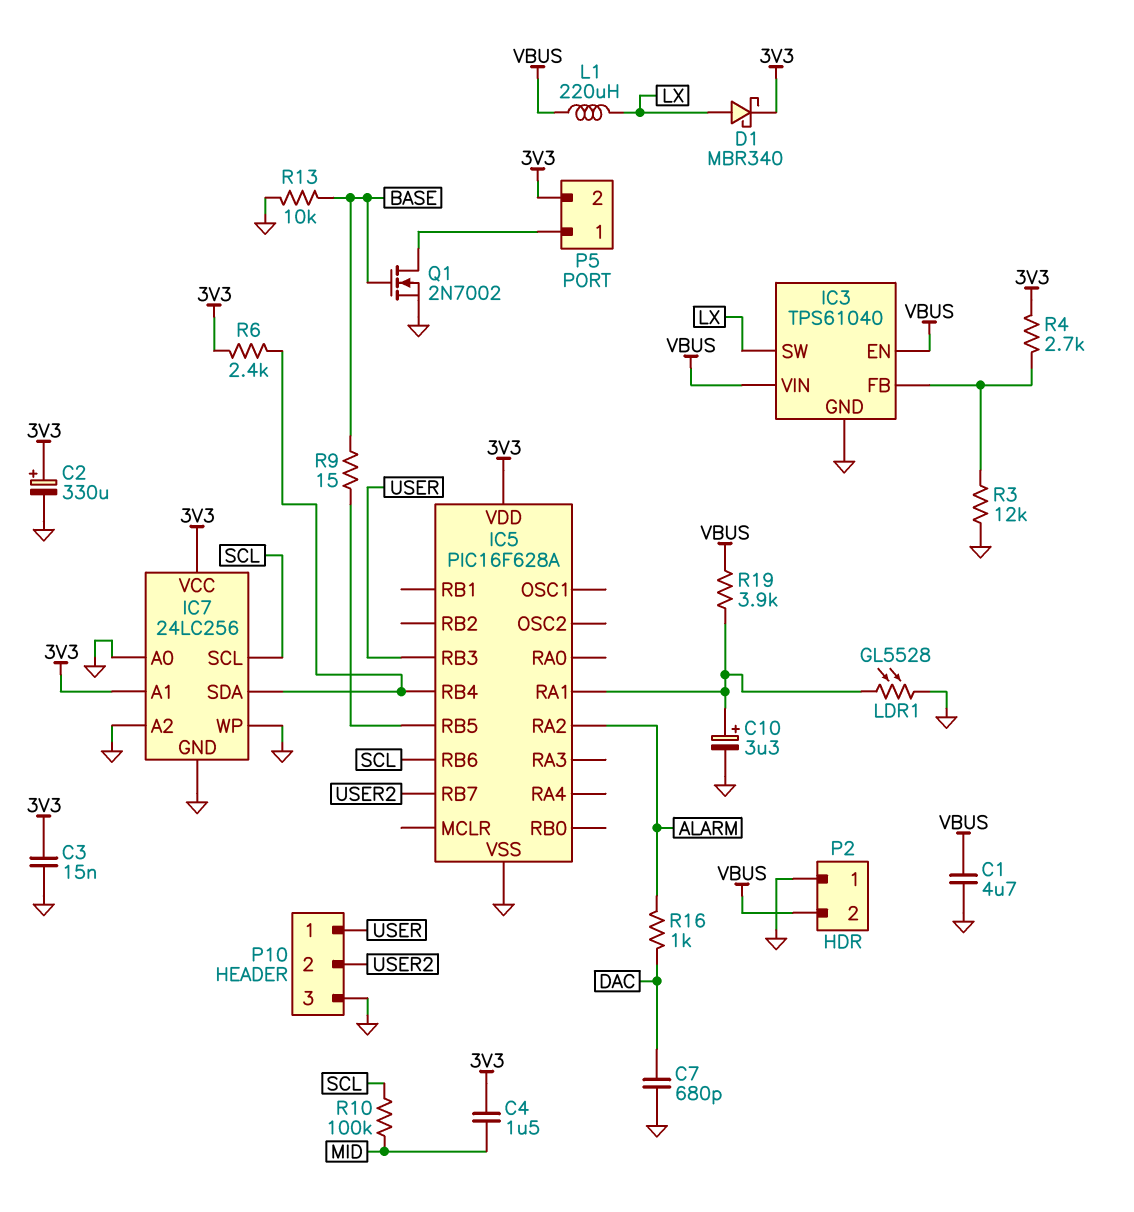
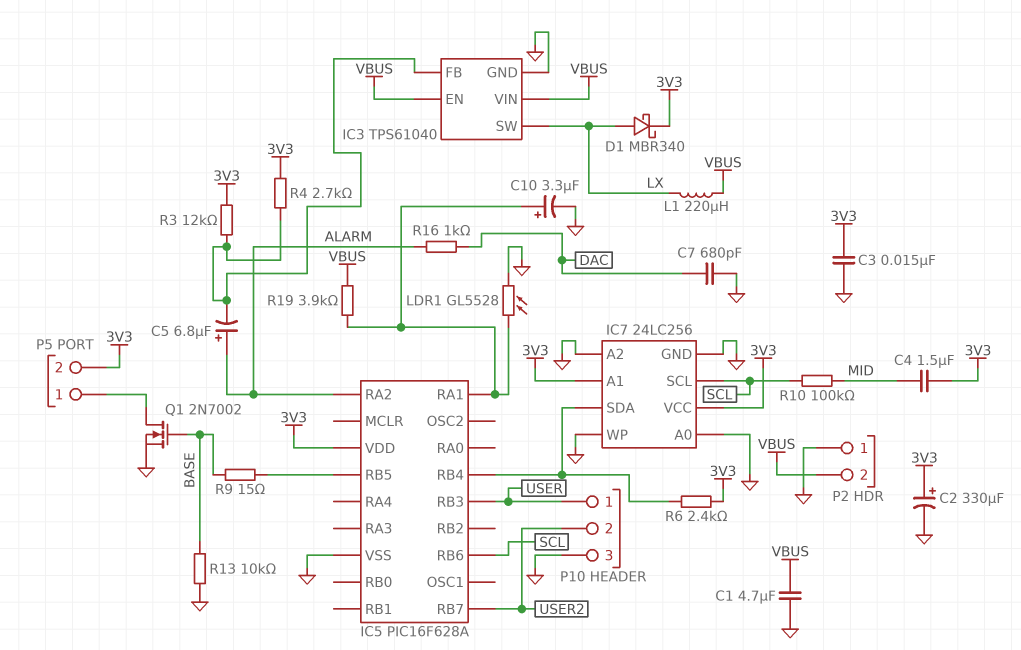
C5: none -> 6.8uF (plus ALARM, minus IC3/FB)
R3: 12k (GND, IC3/FB) -> 12k (3V3, IC3/FB)

